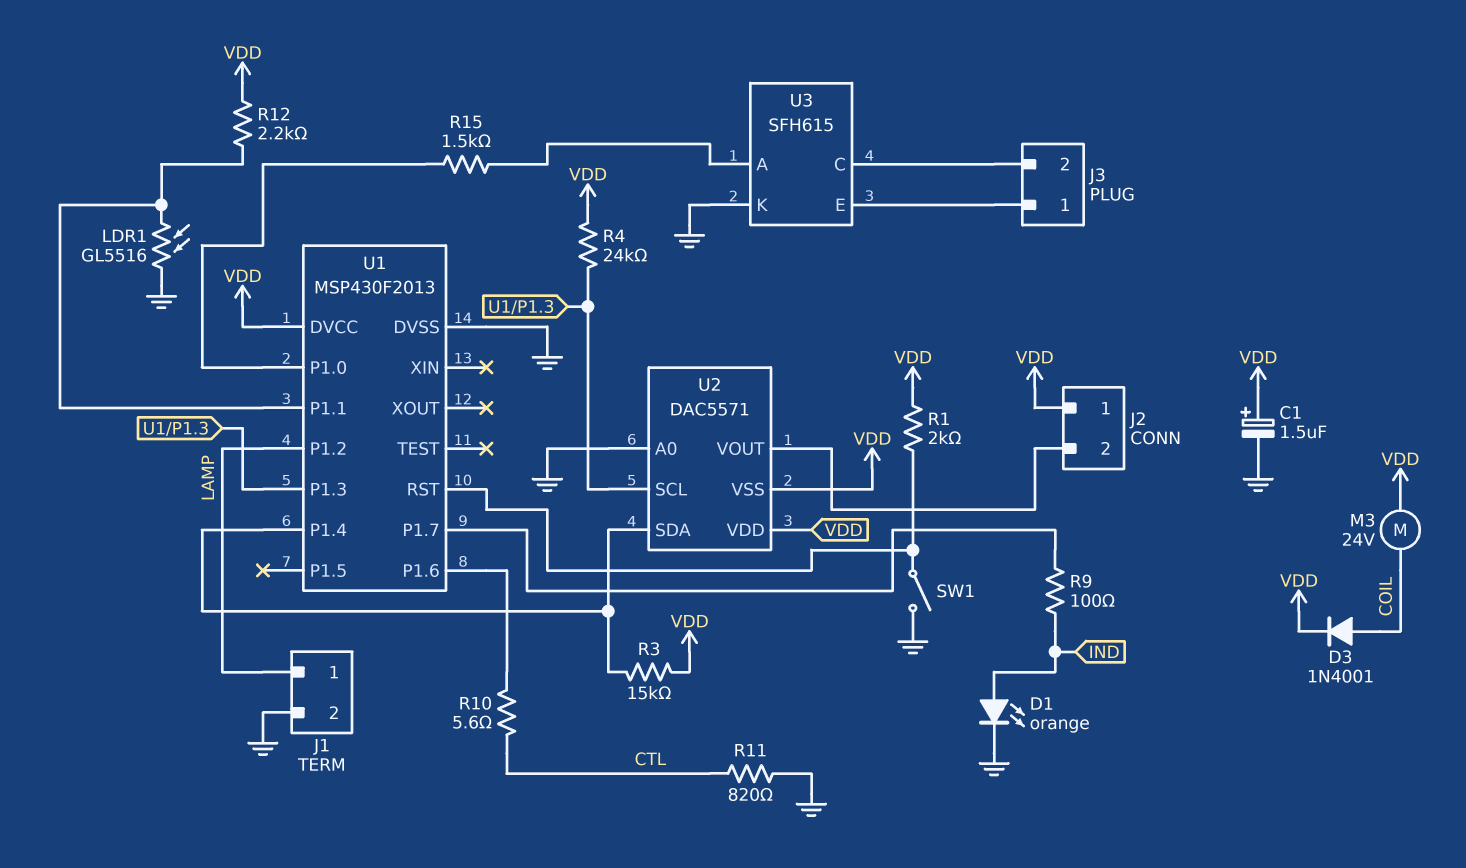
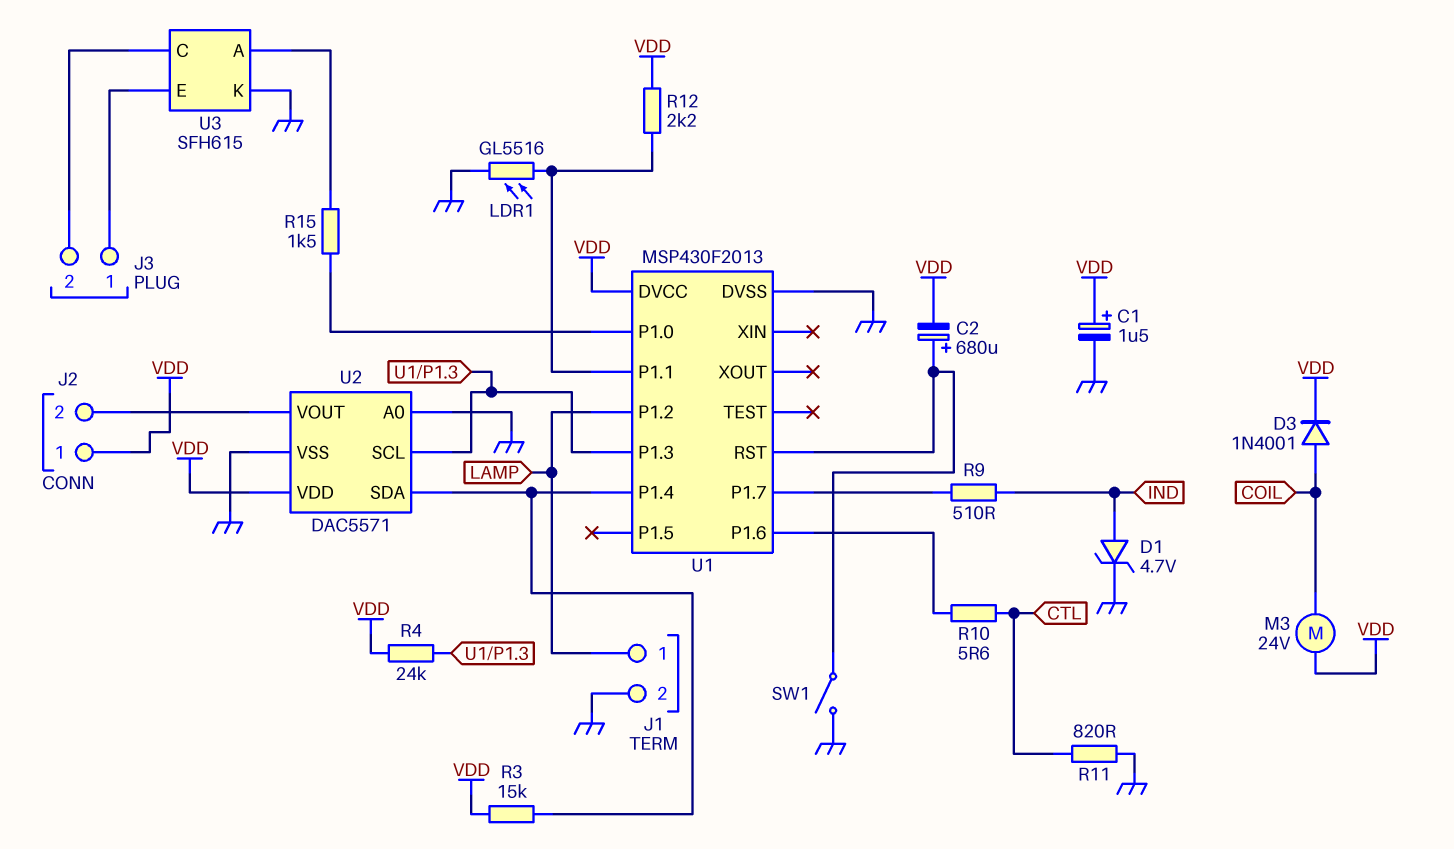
C2: none -> 680uF (plus U1/RST, minus VDD)
D1: LED orange (A IND, K GND) -> zener 4.7V (A IND, K GND)
R1: 2k (U1/RST, VDD) -> none
R9: 100 (IND, U1/P1.7) -> 510 (IND, U1/P1.7)
U2 pin VSS: VDD -> GND

